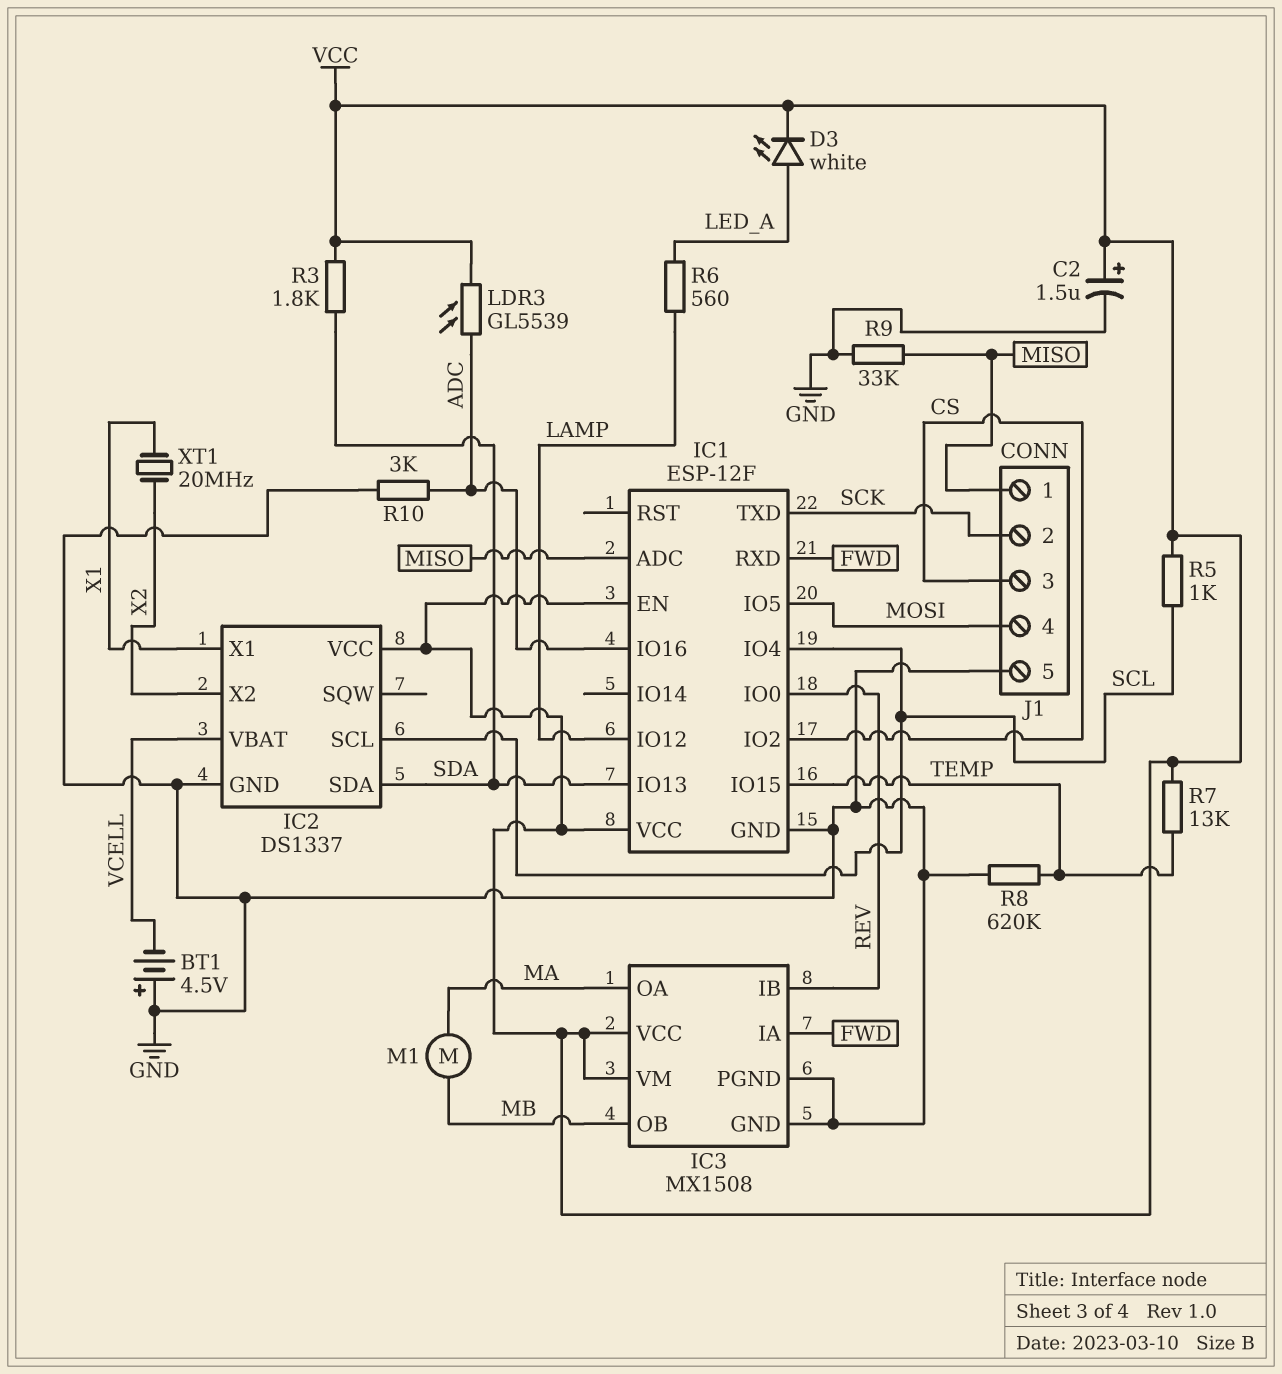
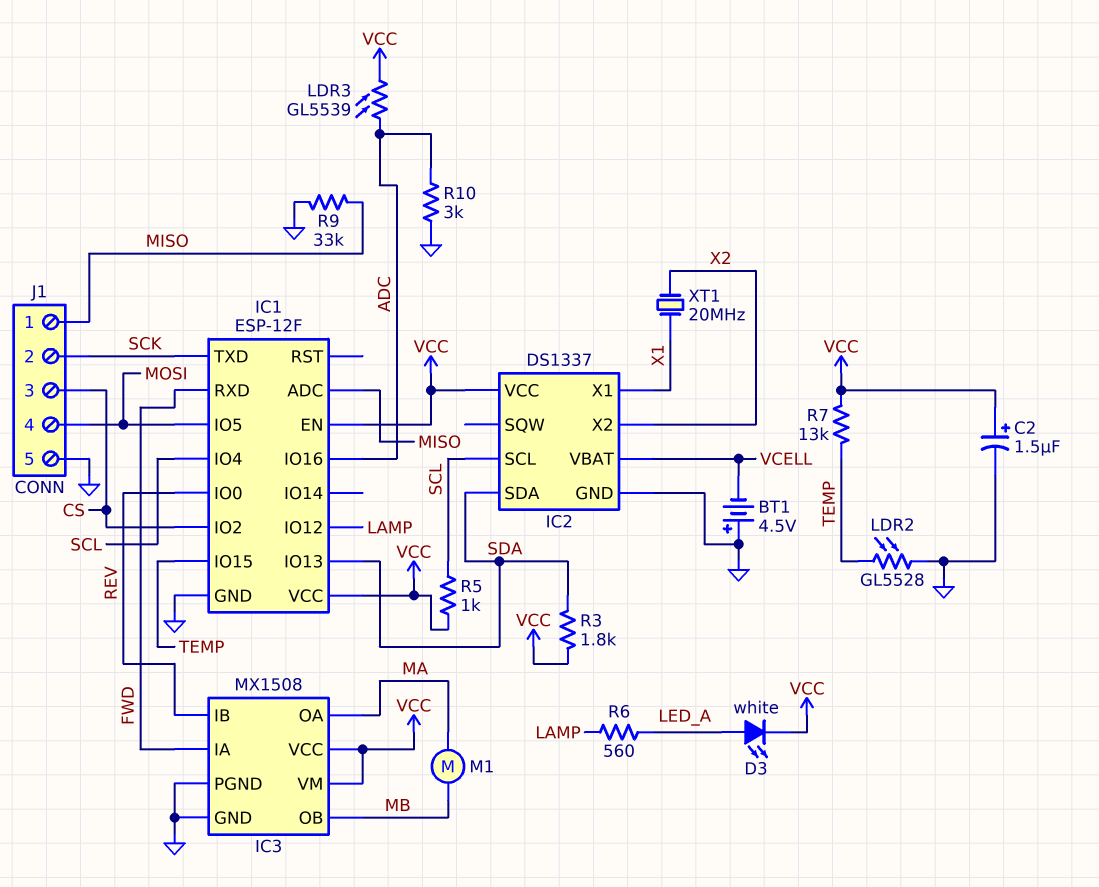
LDR2: none -> GL5528 (GND, TEMP)
R8: 620k (GND, TEMP) -> none

